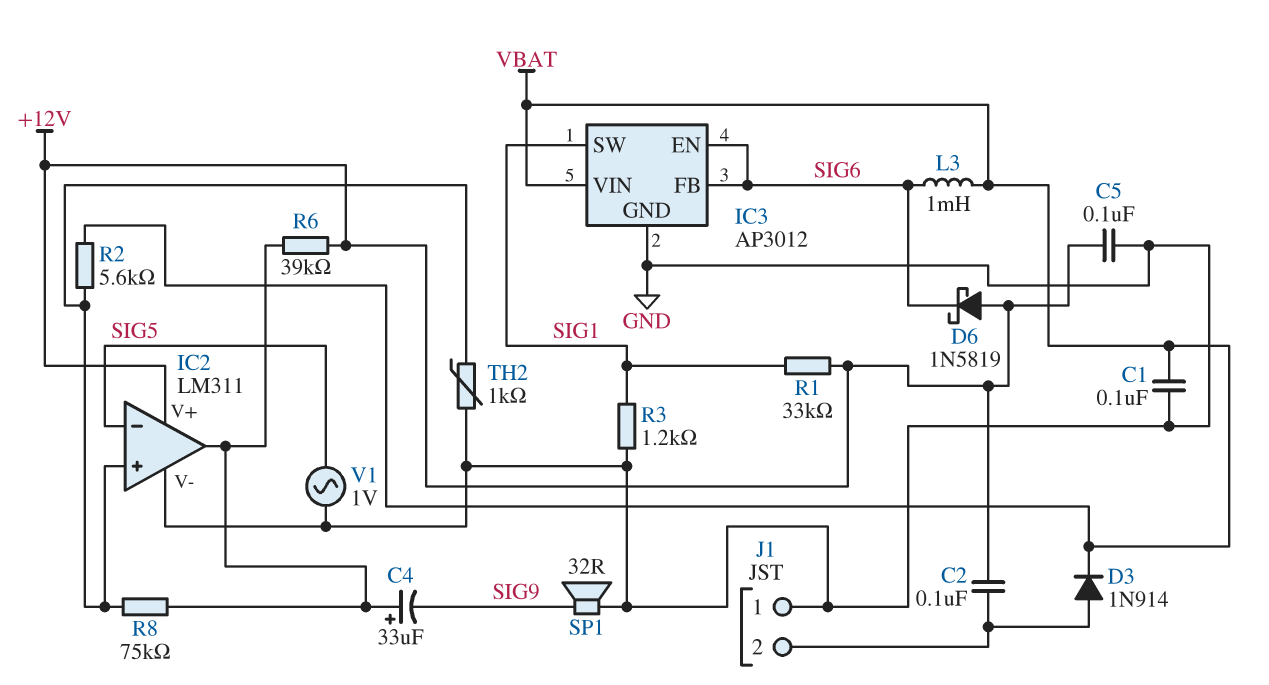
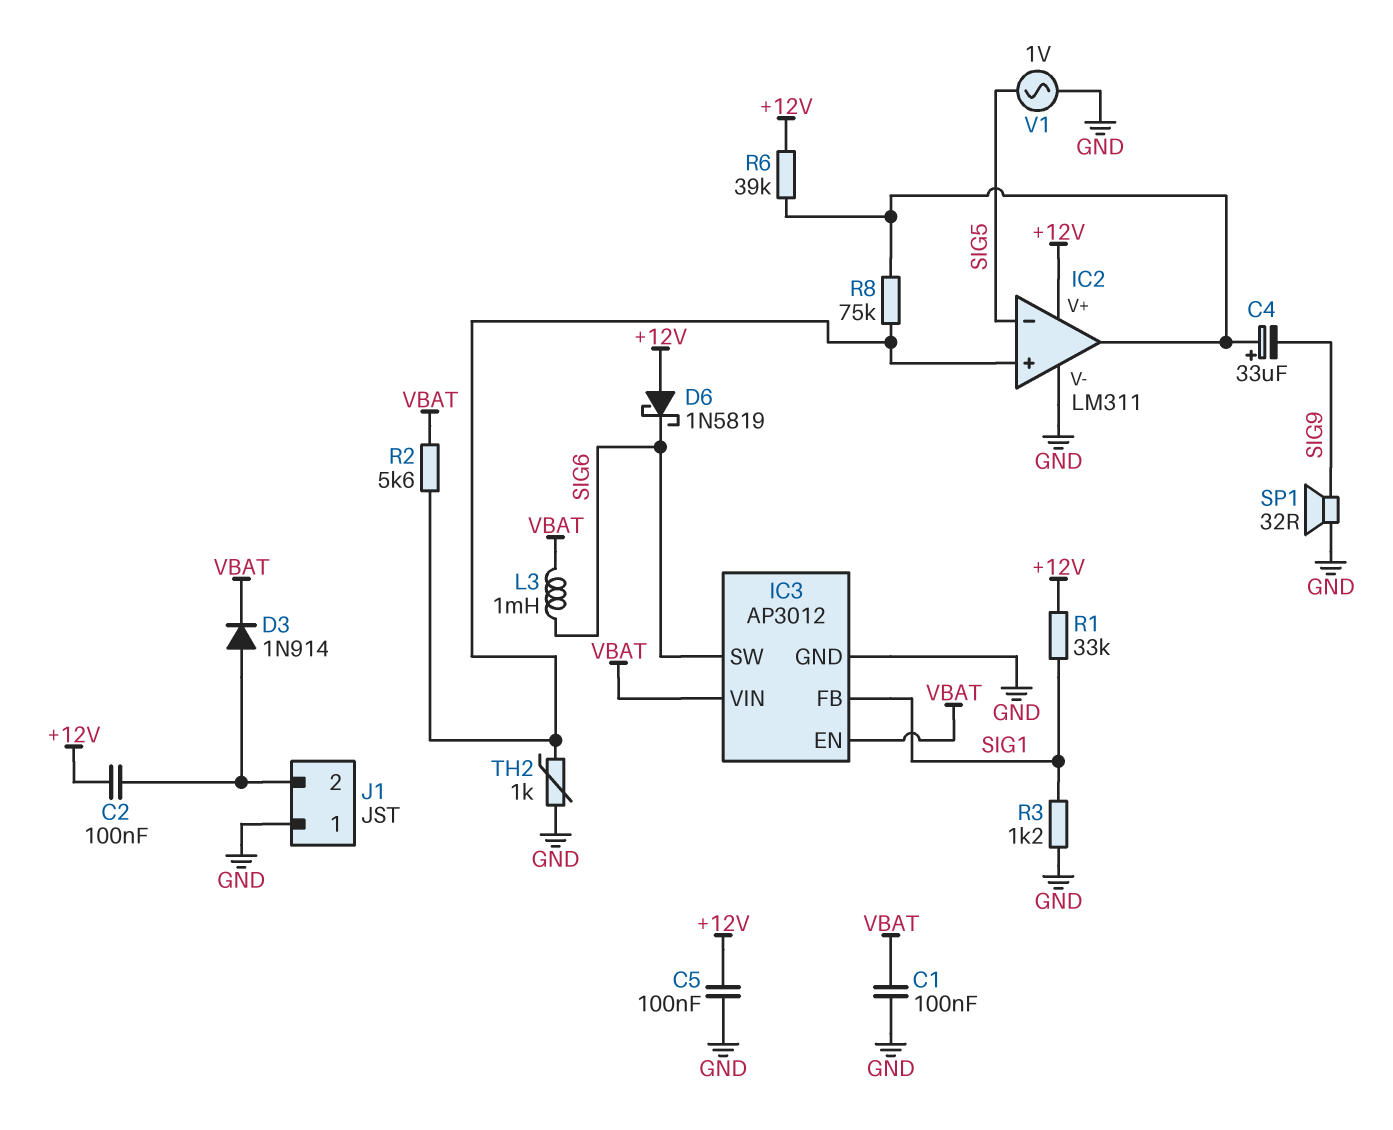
IC3 pin EN: SIG6 -> VBAT
IC3 pin FB: SIG6 -> SIG1
IC3 pin SW: SIG1 -> SIG6

